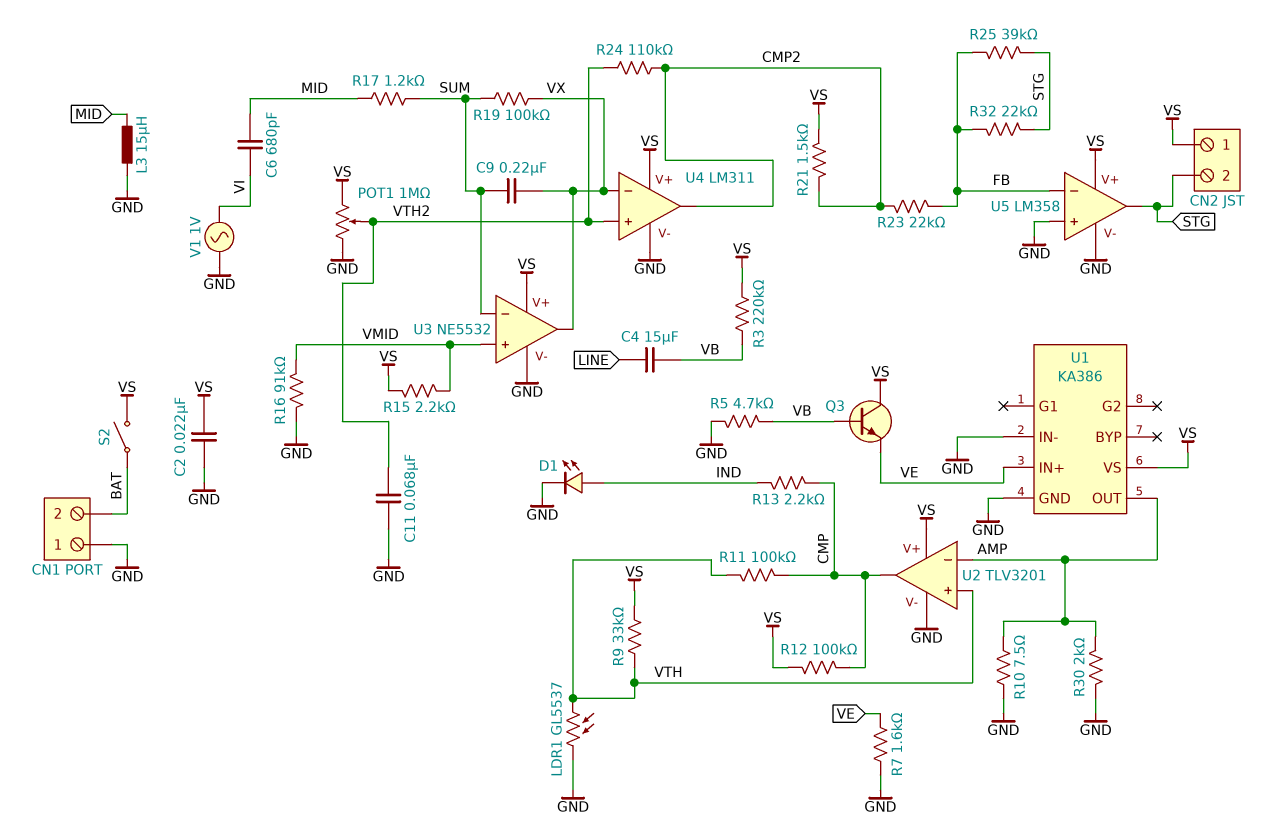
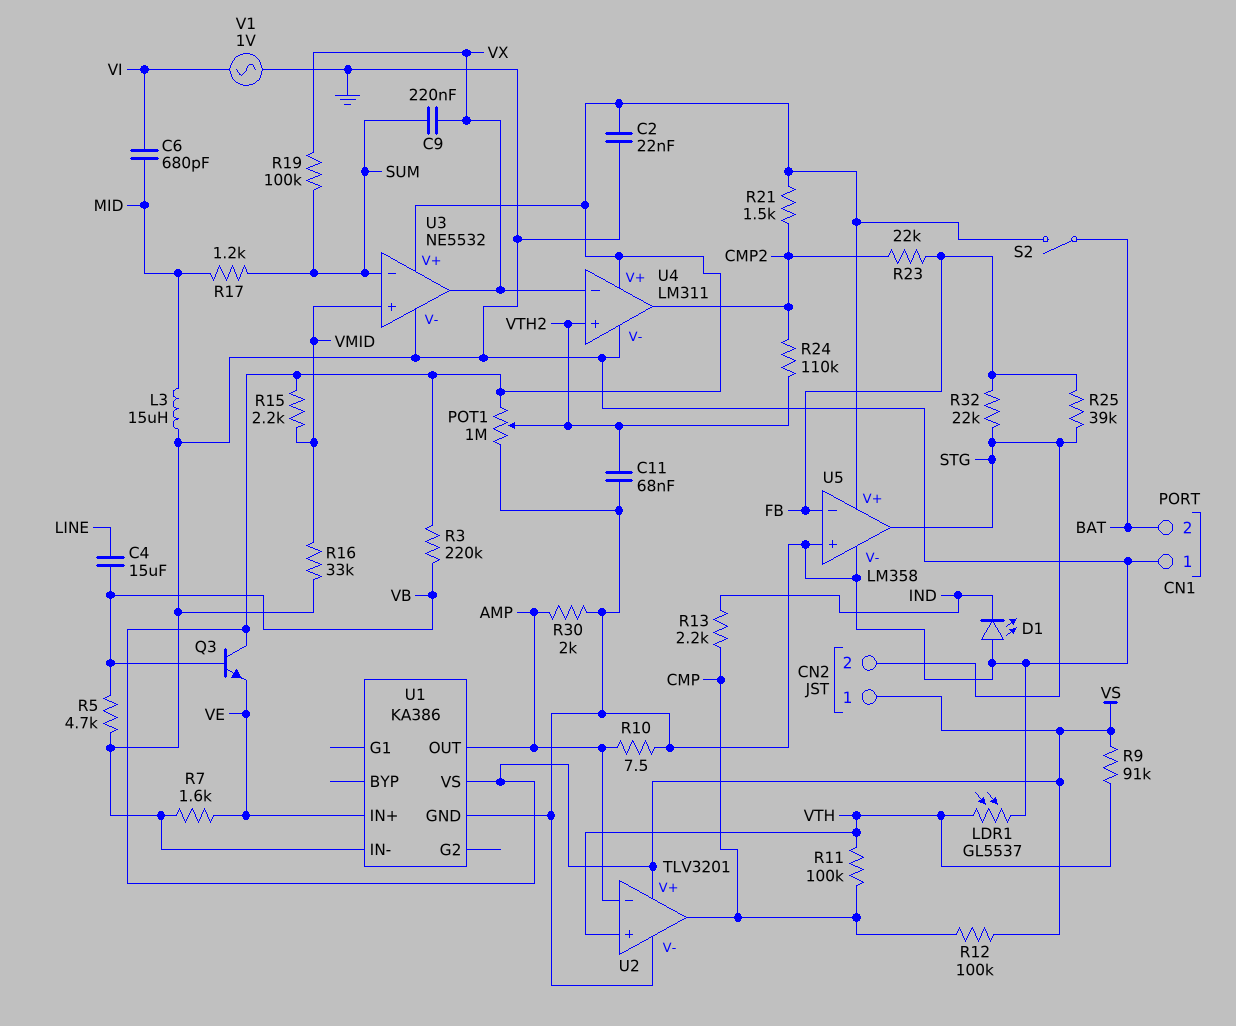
D1: LED (A IND, K GND) -> LED (A GND, K IND)
R9: 33k (VS, VTH) -> 91k (VS, VTH)
R16: 91k (GND, VMID) -> 33k (GND, VMID)

